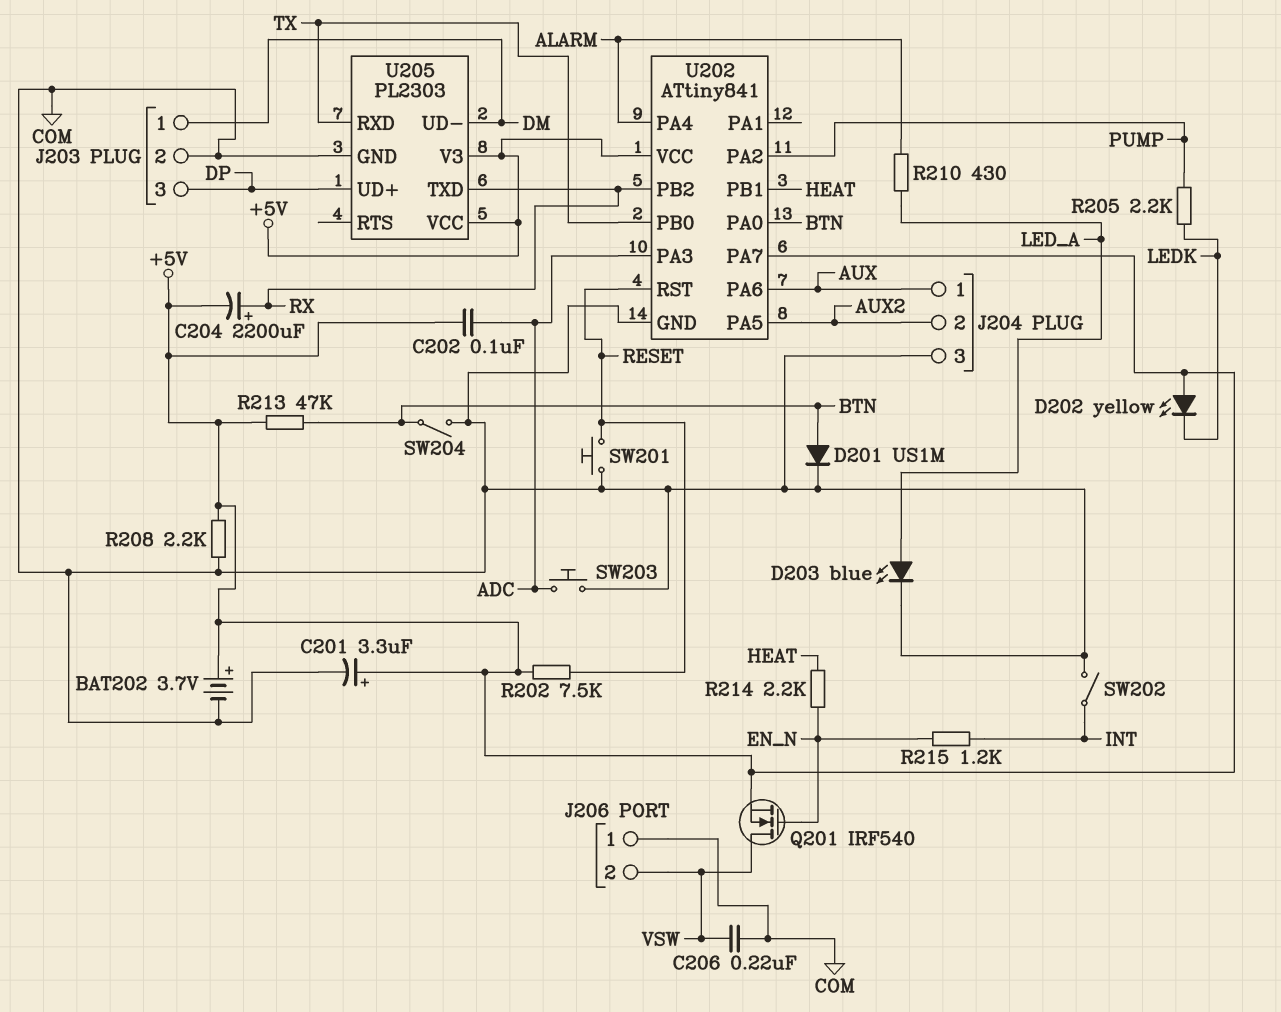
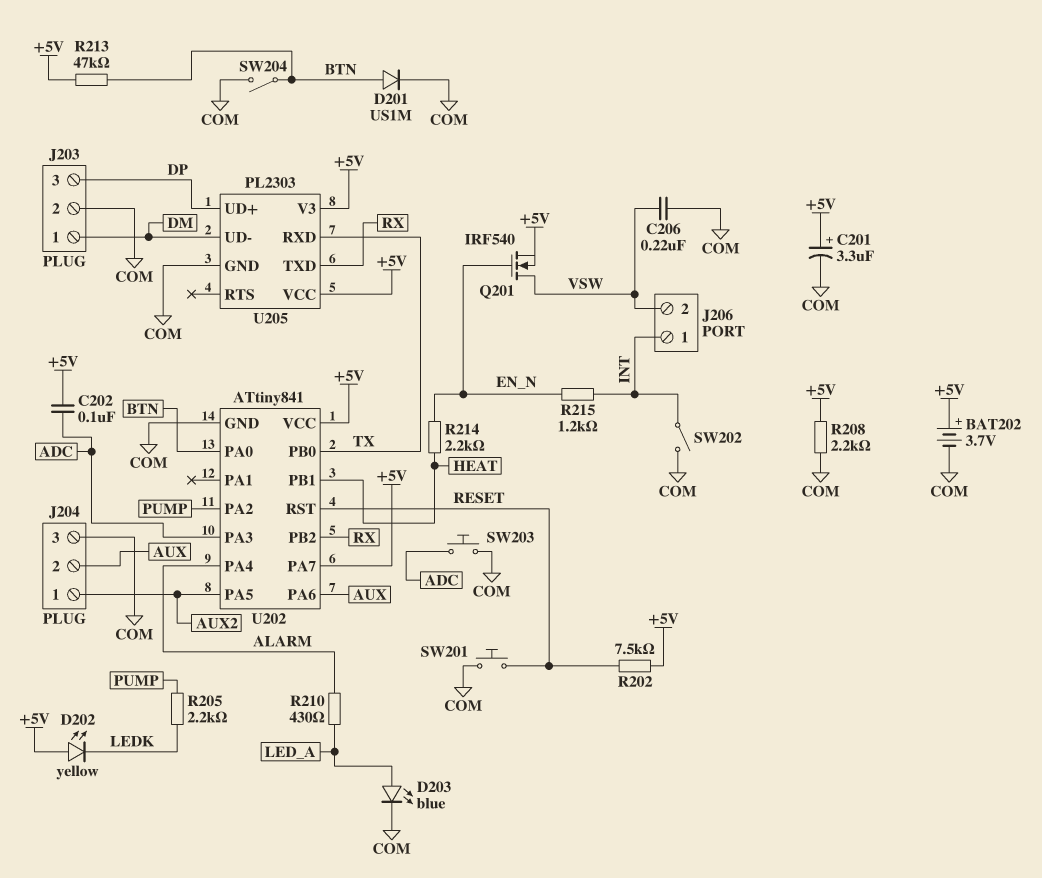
C204: 2200uF (plus RX, minus +5V) -> none
J204 pin 1: AUX -> AUX2
J204 pin 2: AUX2 -> AUX
J206 pin 1: COM -> INT

